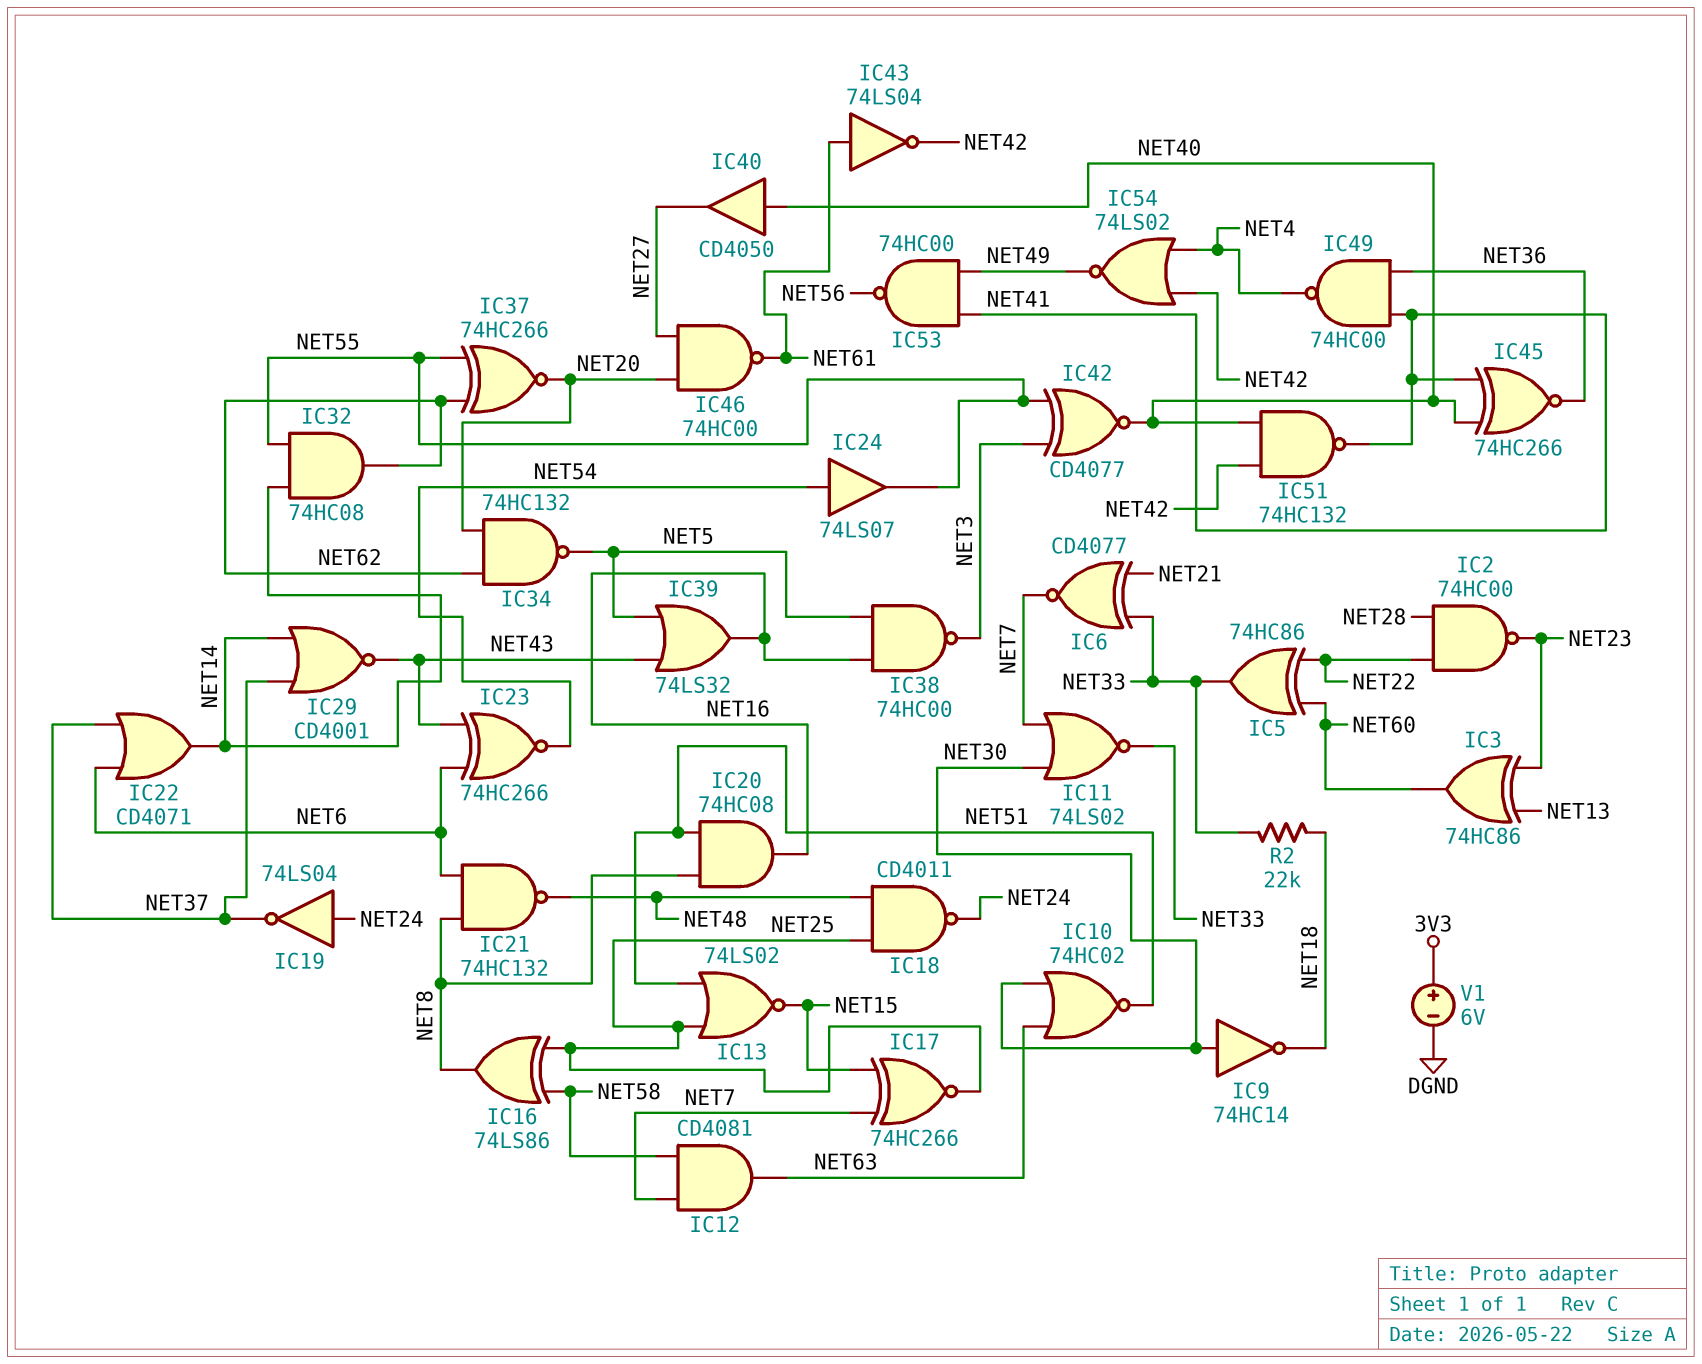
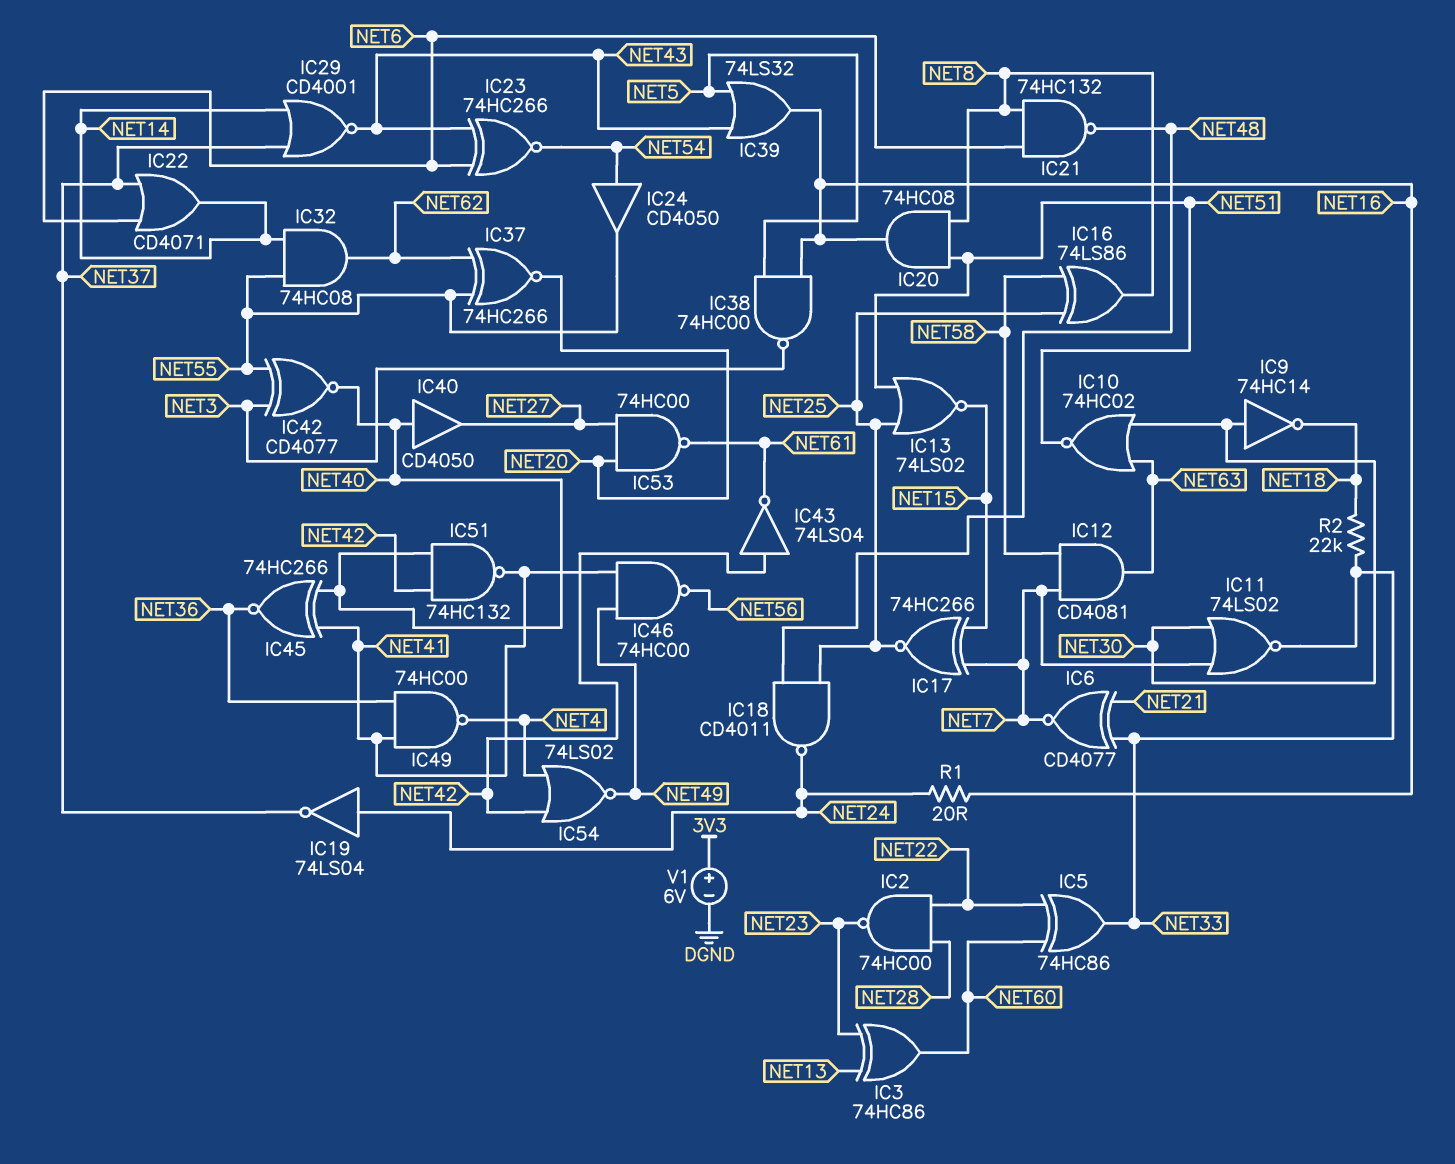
IC24: buffer 74LS07 (in NET54, out NET55) -> buffer CD4050 (in NET54, out NET55)
IC34: NAND 74HC132 (in NET20, in NET62, out NET5) -> none
IC43: NOT 74LS04 (in NET61, out NET42) -> NOT 74LS04 (in NET42, out NET61)
IC46: NAND 74HC00 (in NET20, in NET27, out NET61) -> NAND 74HC00 (in NET41, in NET49, out NET56)
IC53: NAND 74HC00 (in NET41, in NET49, out NET56) -> NAND 74HC00 (in NET20, in NET27, out NET61)
R1: none -> 20 (NET16, NET24)

